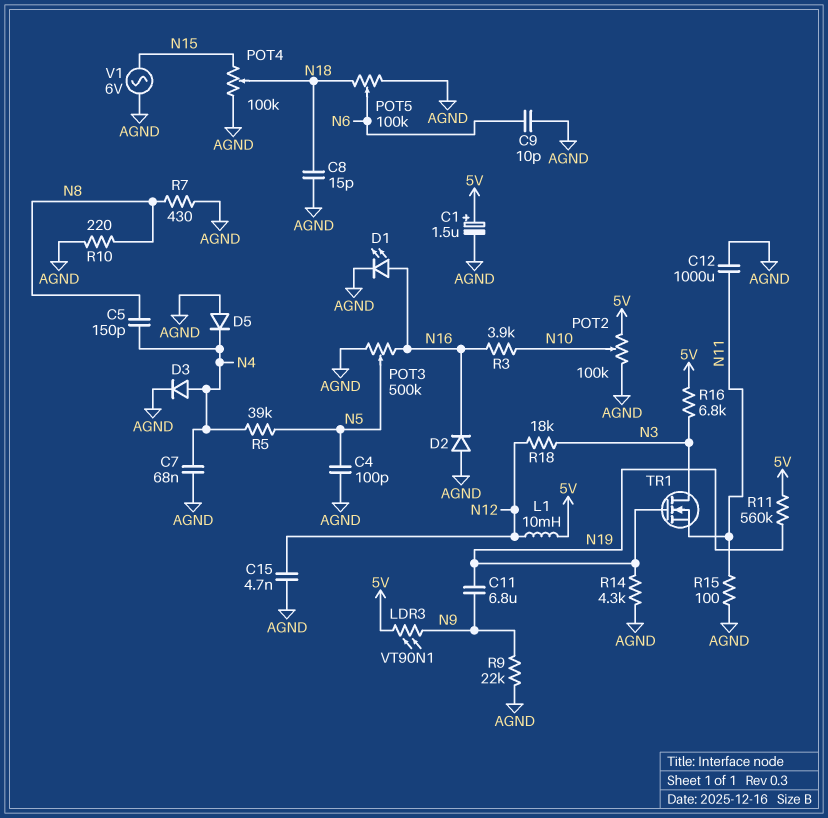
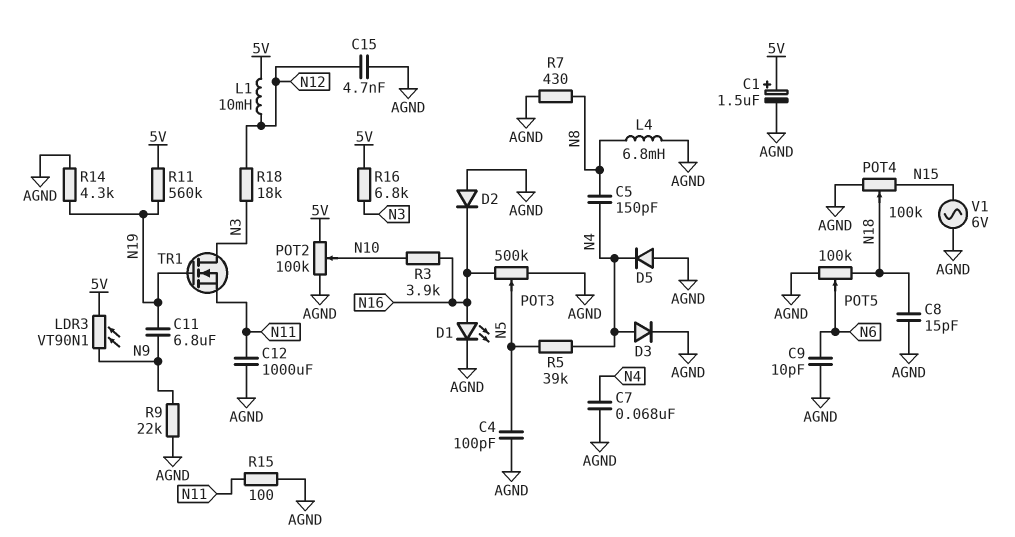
L4: none -> 6.8mH (AGND, N8)
R10: 220 (AGND, N8) -> none

